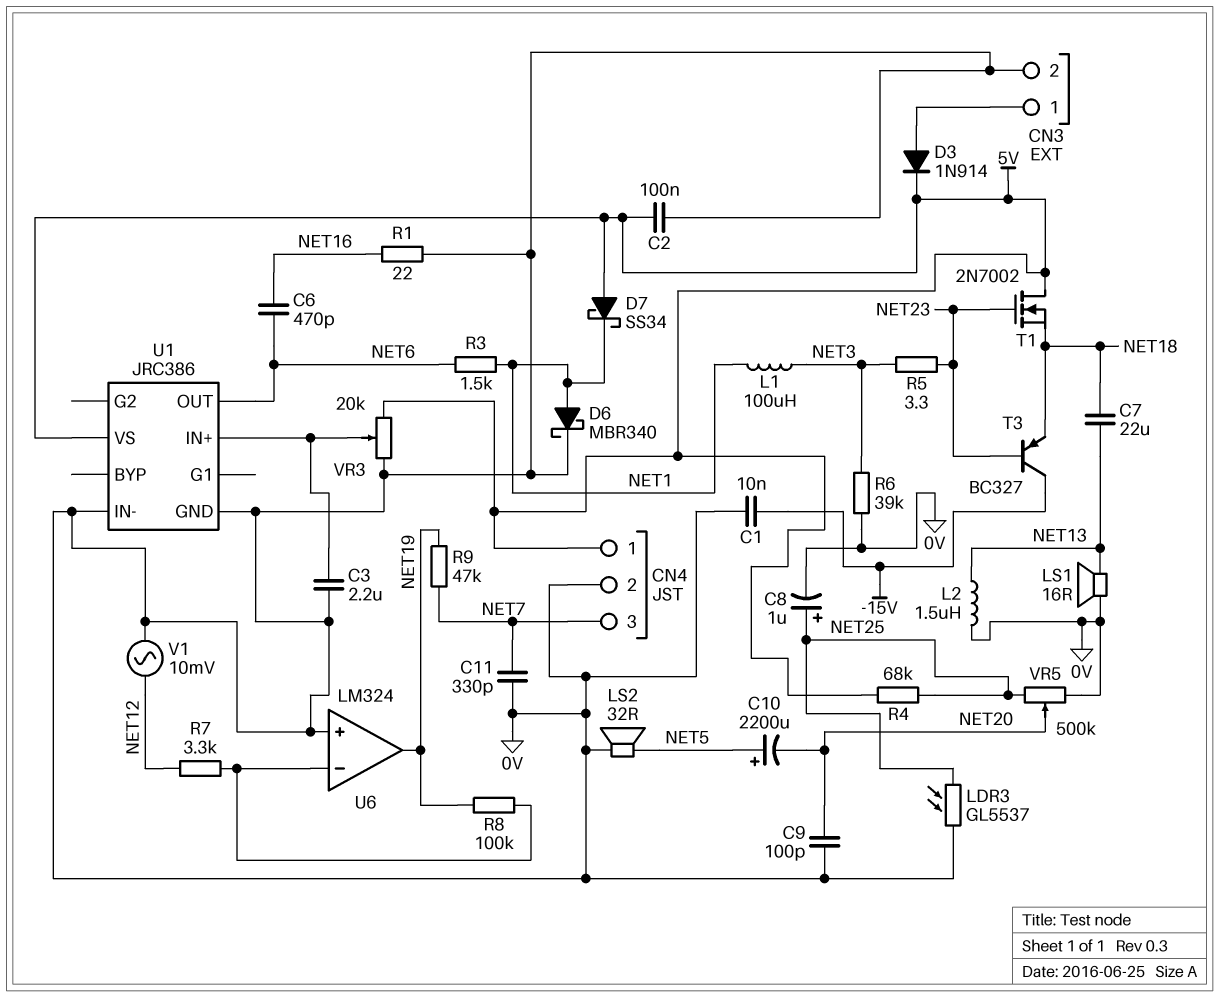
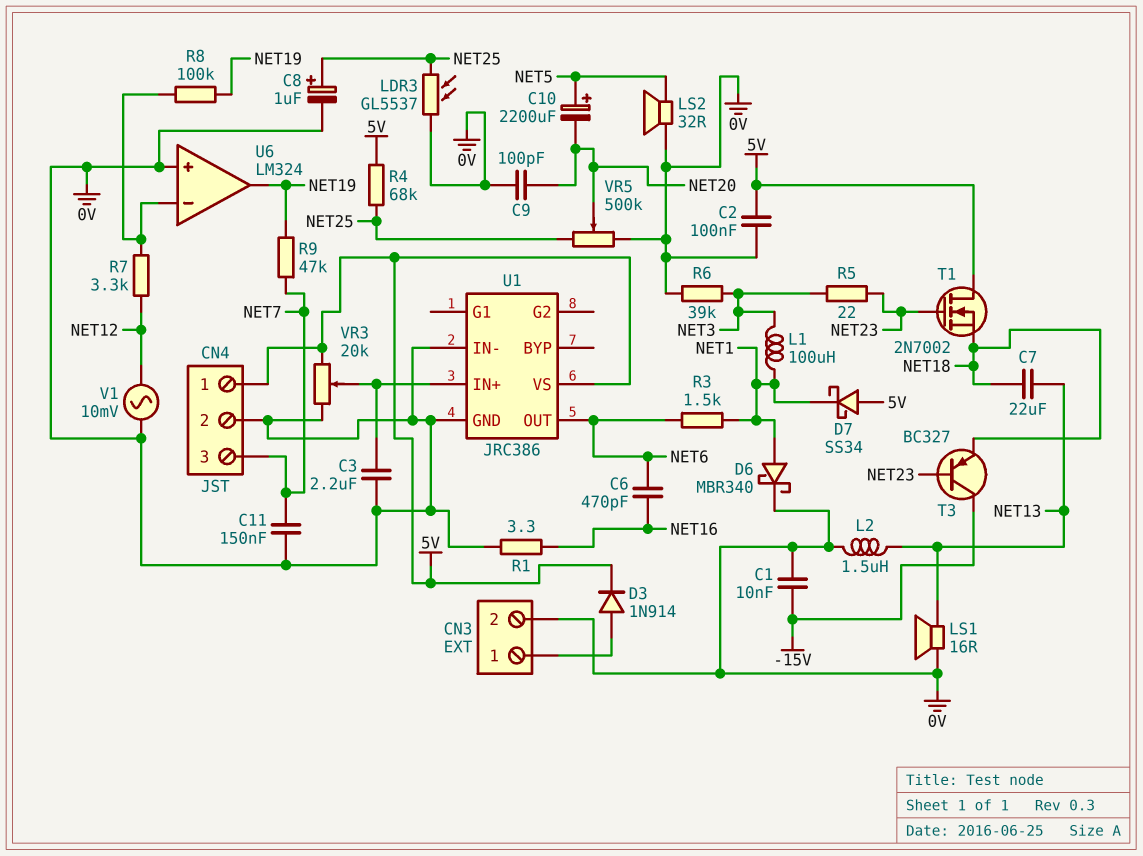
C11: 330pF (0V, NET7) -> 150nF (0V, NET7)
R1: 22 (0V, NET16) -> 3.3 (0V, NET16)
R5: 3.3 (NET3, NET23) -> 22 (NET3, NET23)

